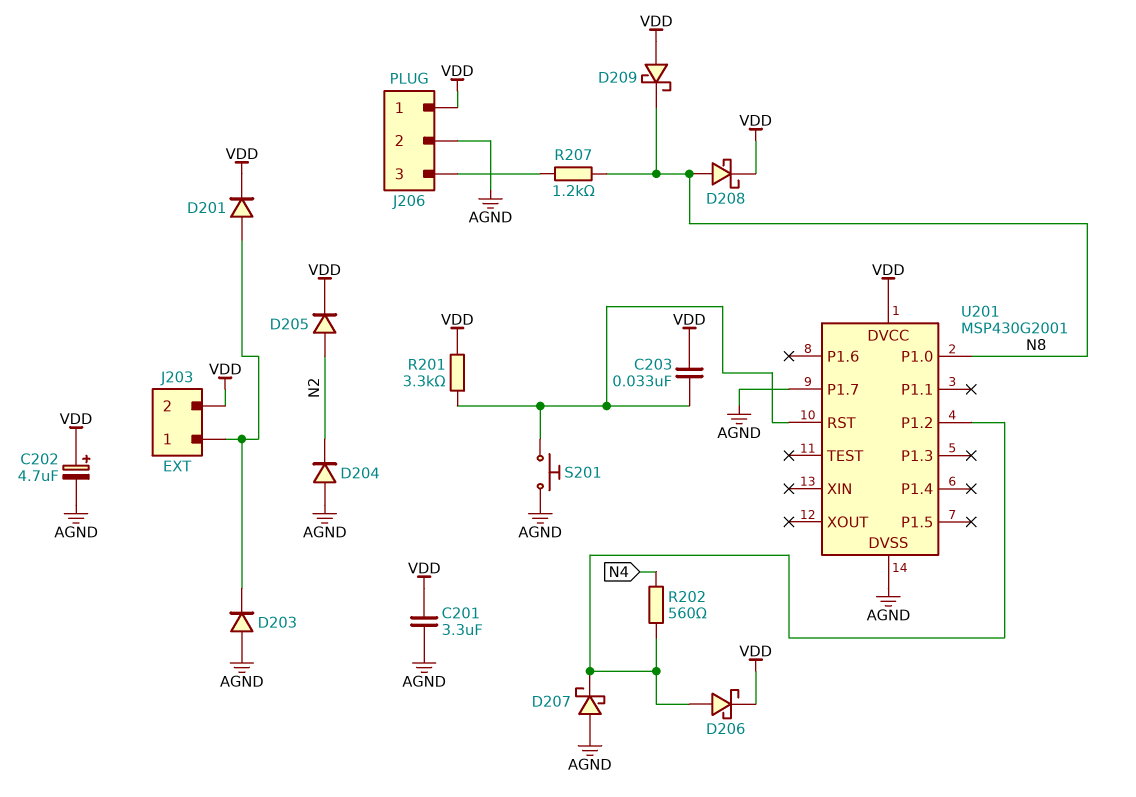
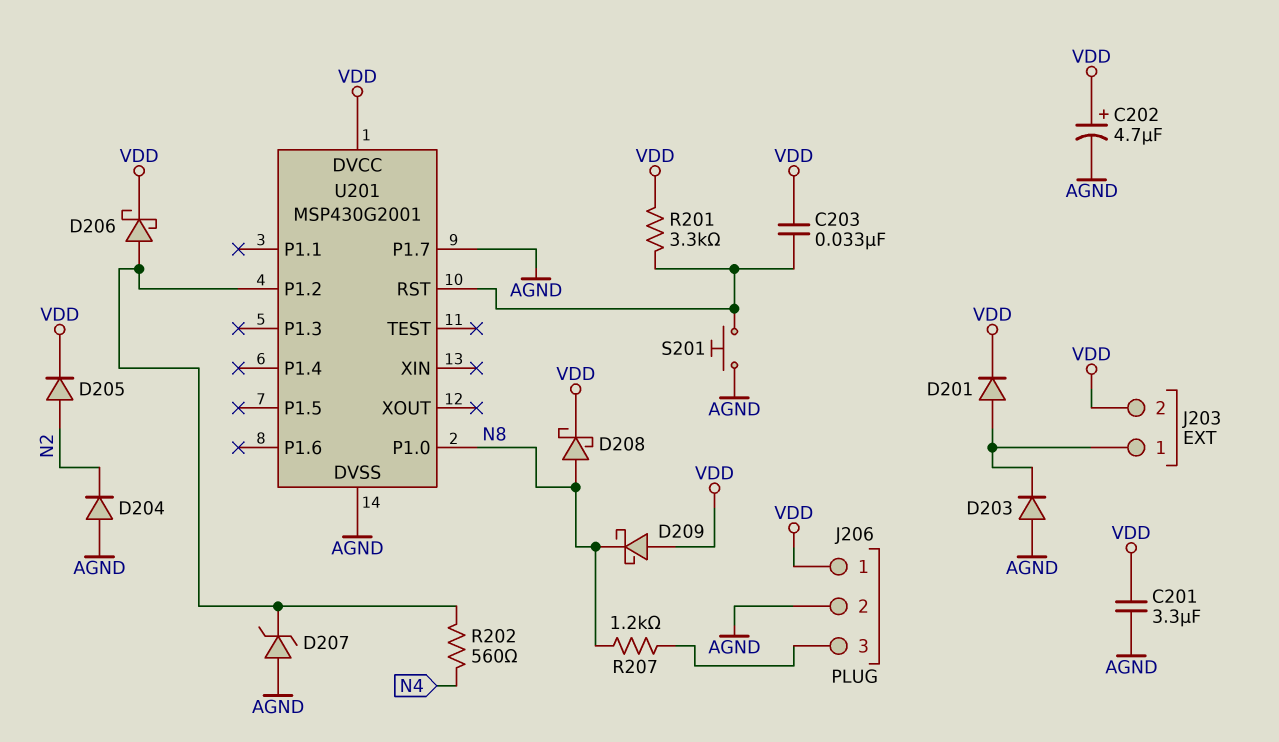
D207: schottky (A AGND, K U201/P1.2) -> zener (A AGND, K U201/P1.2)

